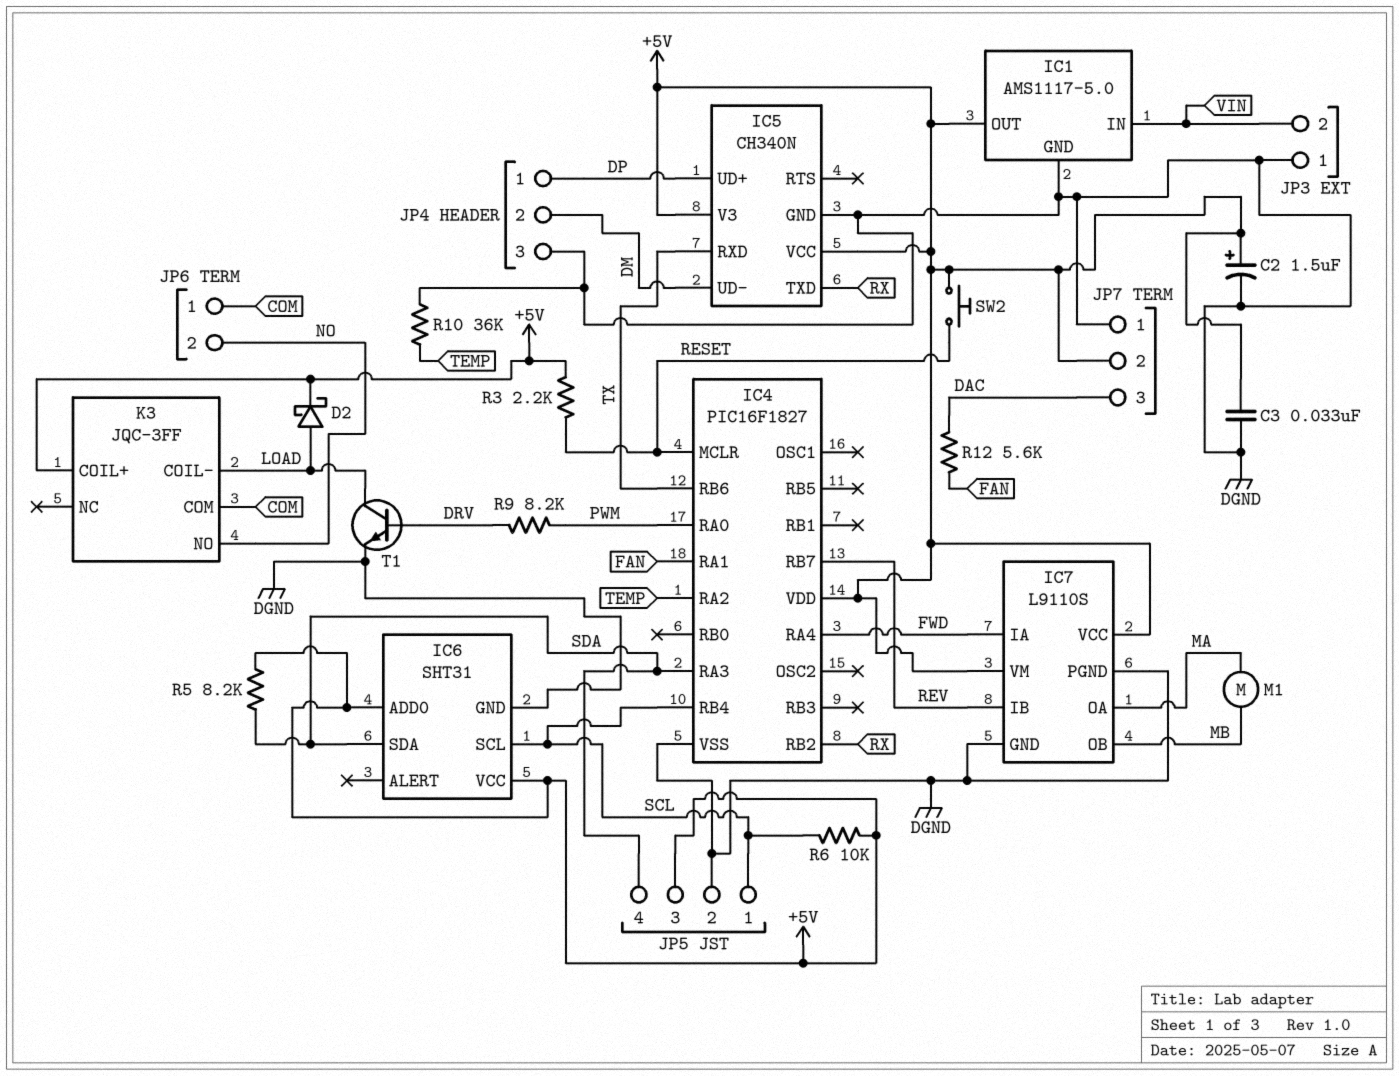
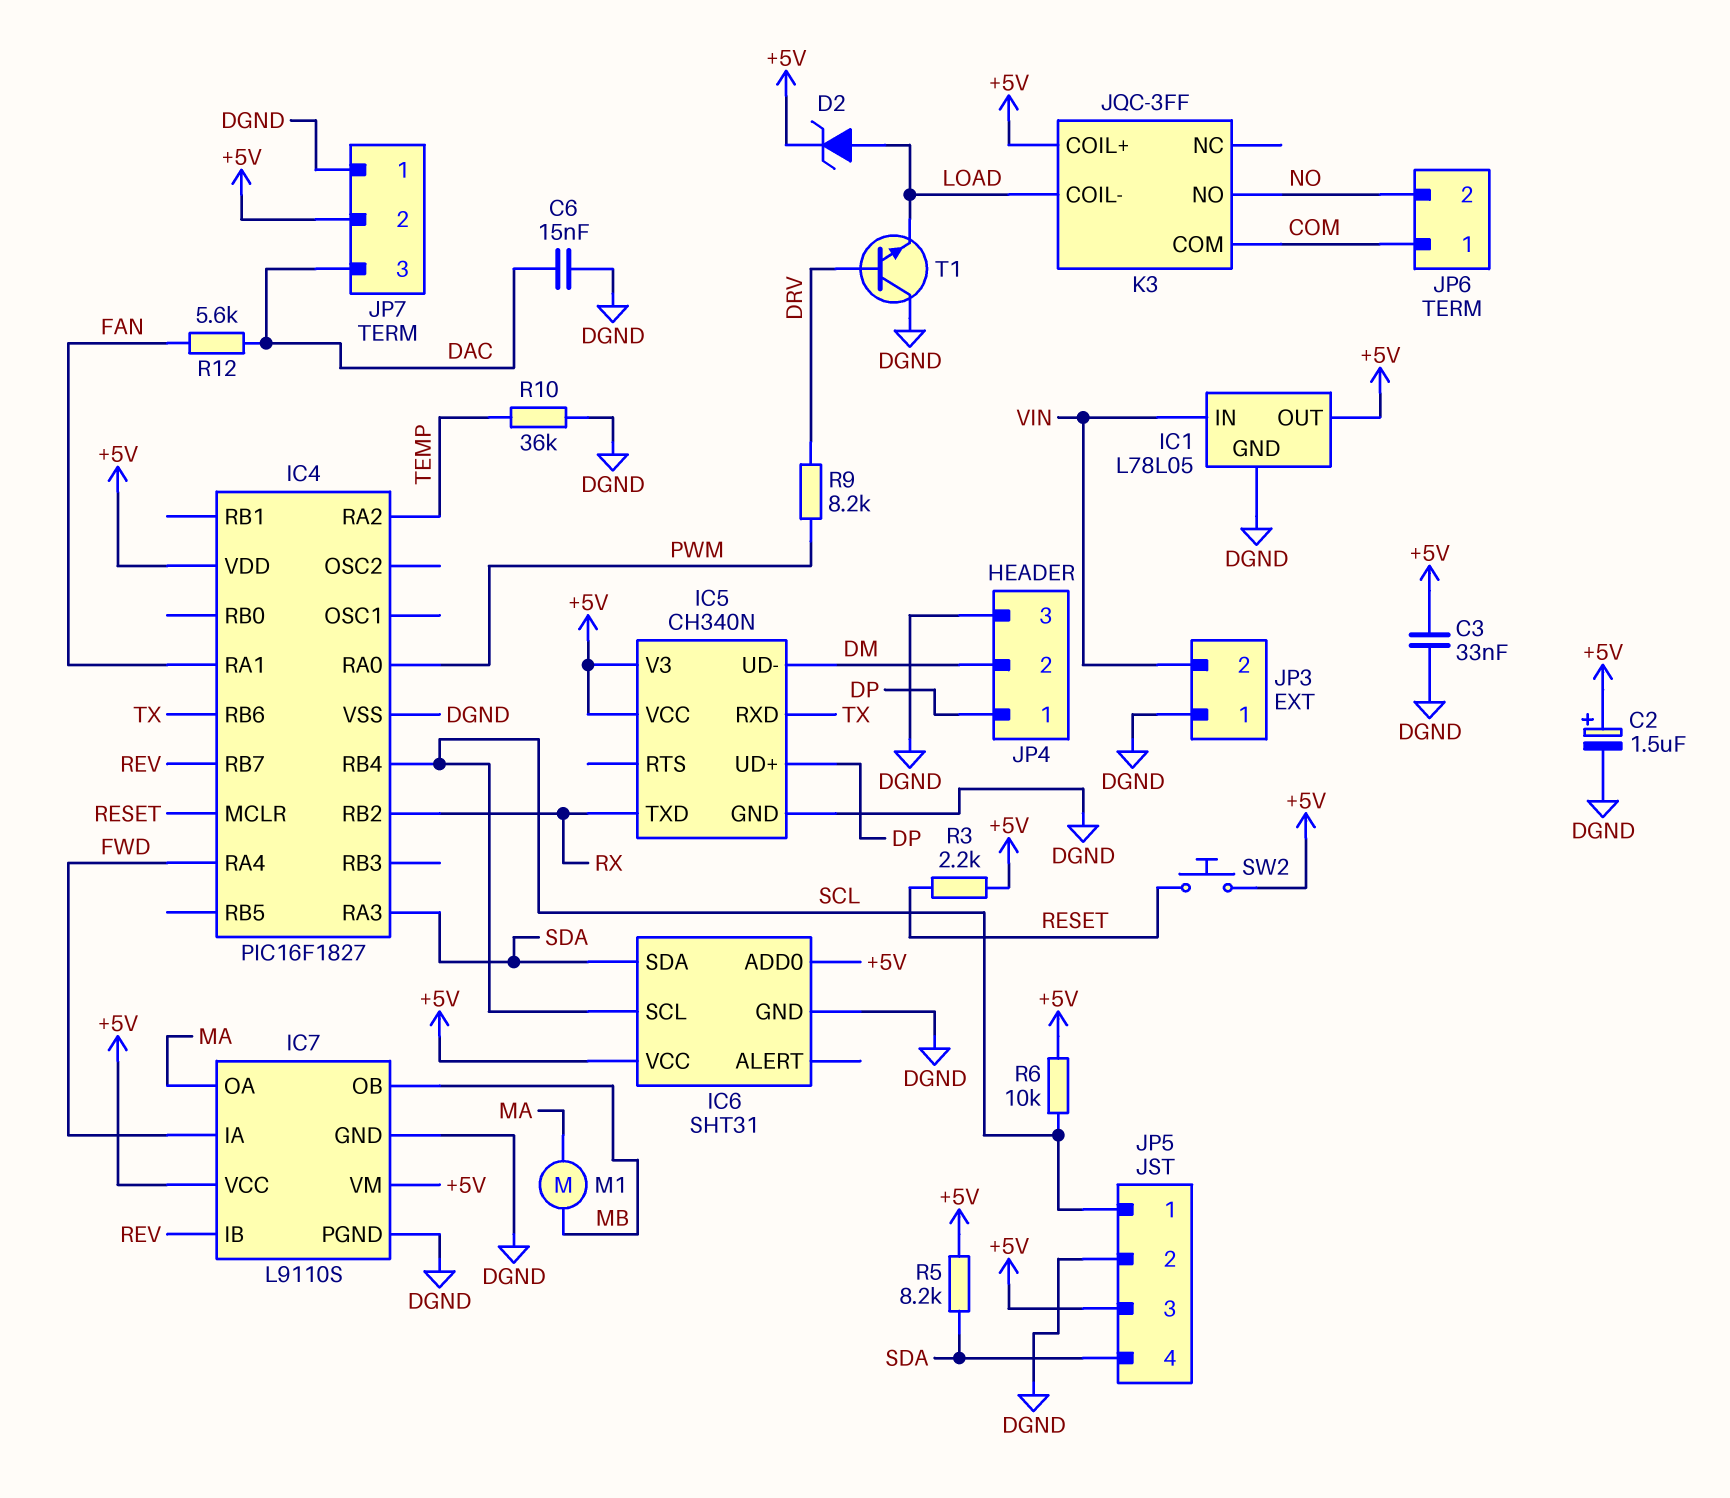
C6: none -> 15nF (DAC, DGND)
D2: schottky (A LOAD, K +5V) -> zener (A LOAD, K +5V)
IC1: AMS1117-5.0 -> L78L05
T1: NPN (B DRV, C LOAD, E DGND) -> NPN (B DRV, C DGND, E LOAD)

